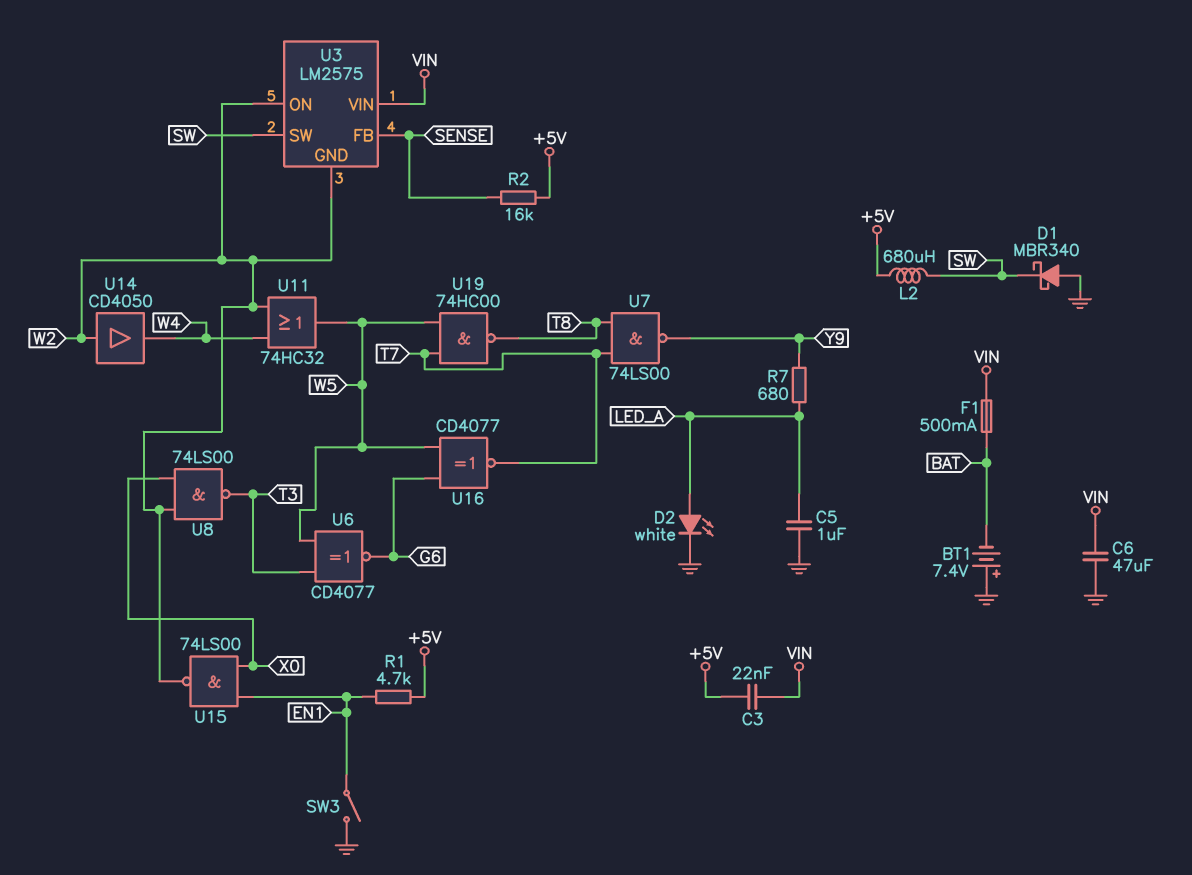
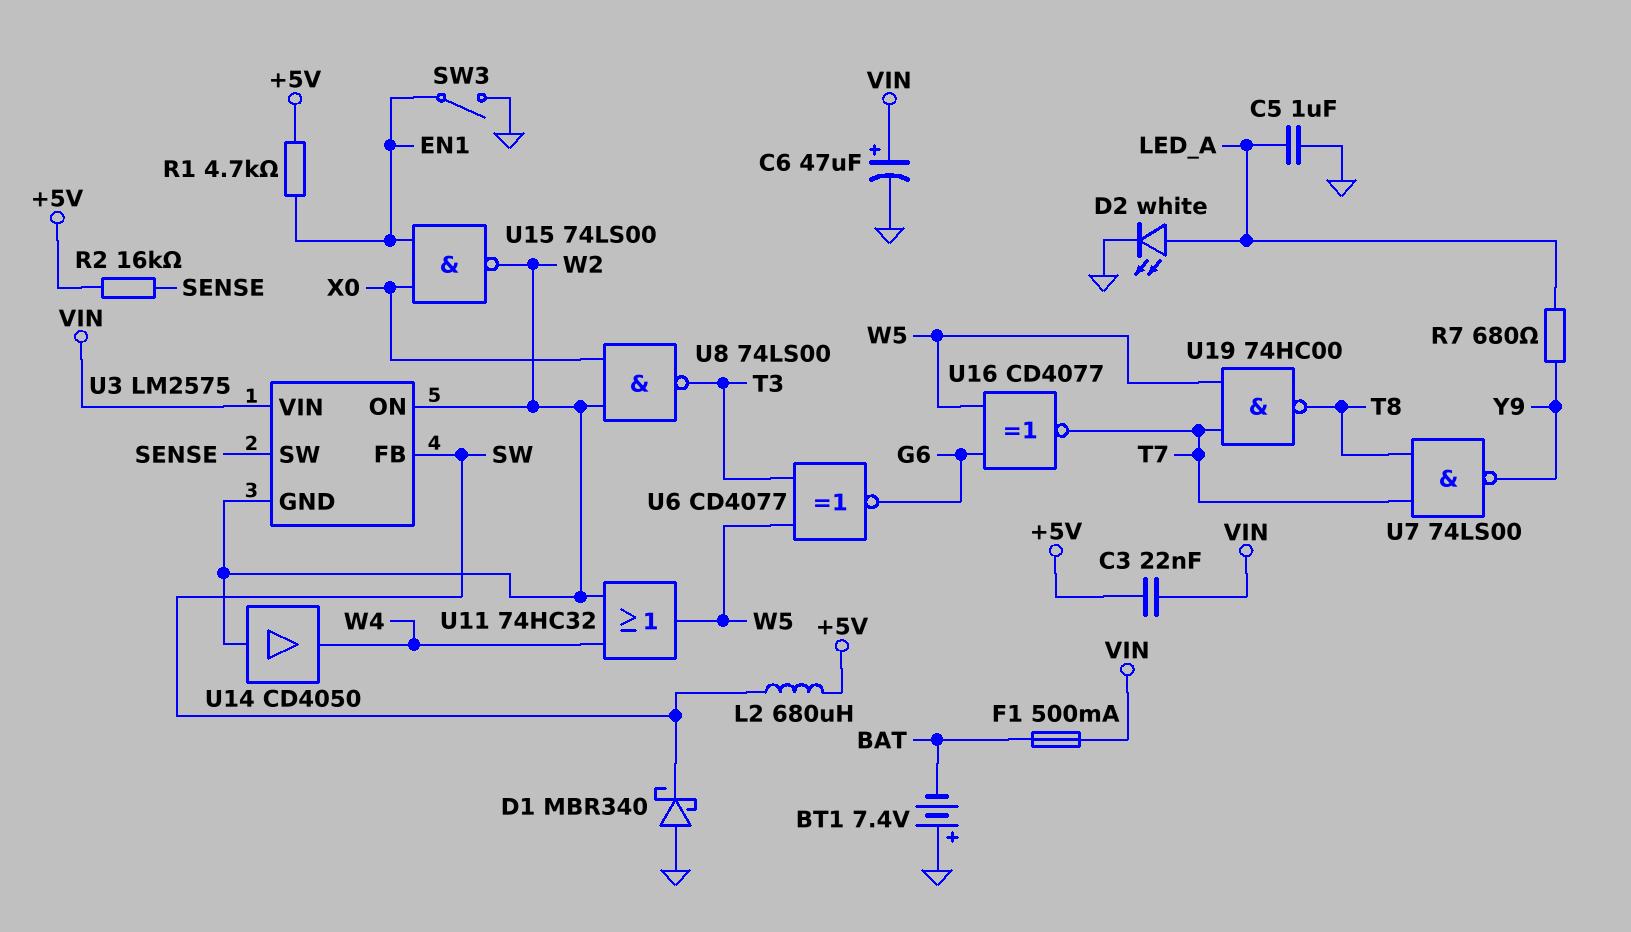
C6: 47uF (GND, VIN) -> 47uF (plus VIN, minus GND)
U3 pin FB: SENSE -> SW
U3 pin SW: SW -> SENSE

